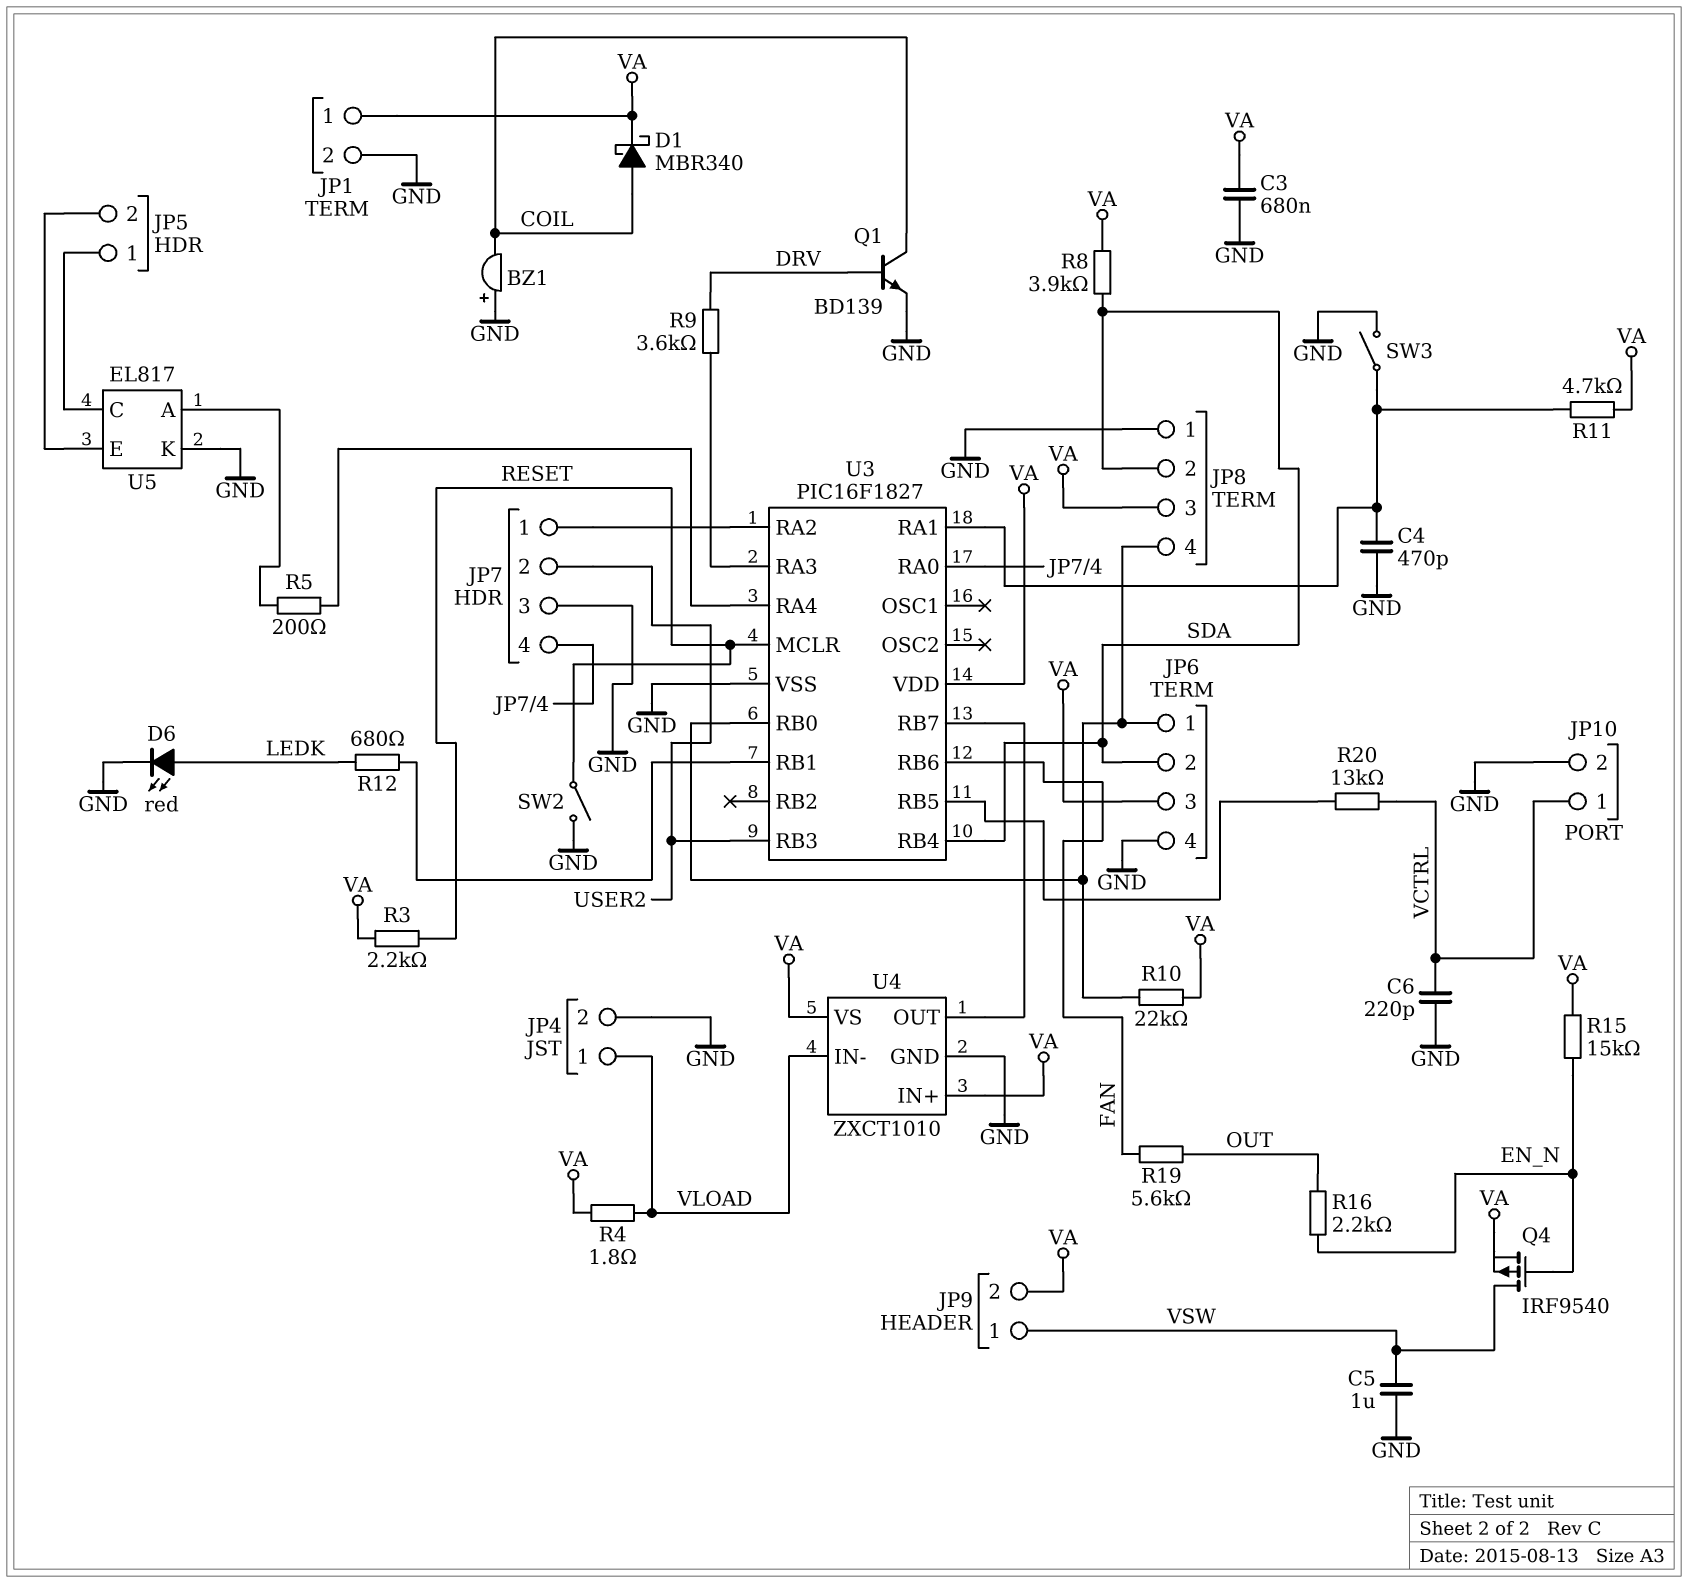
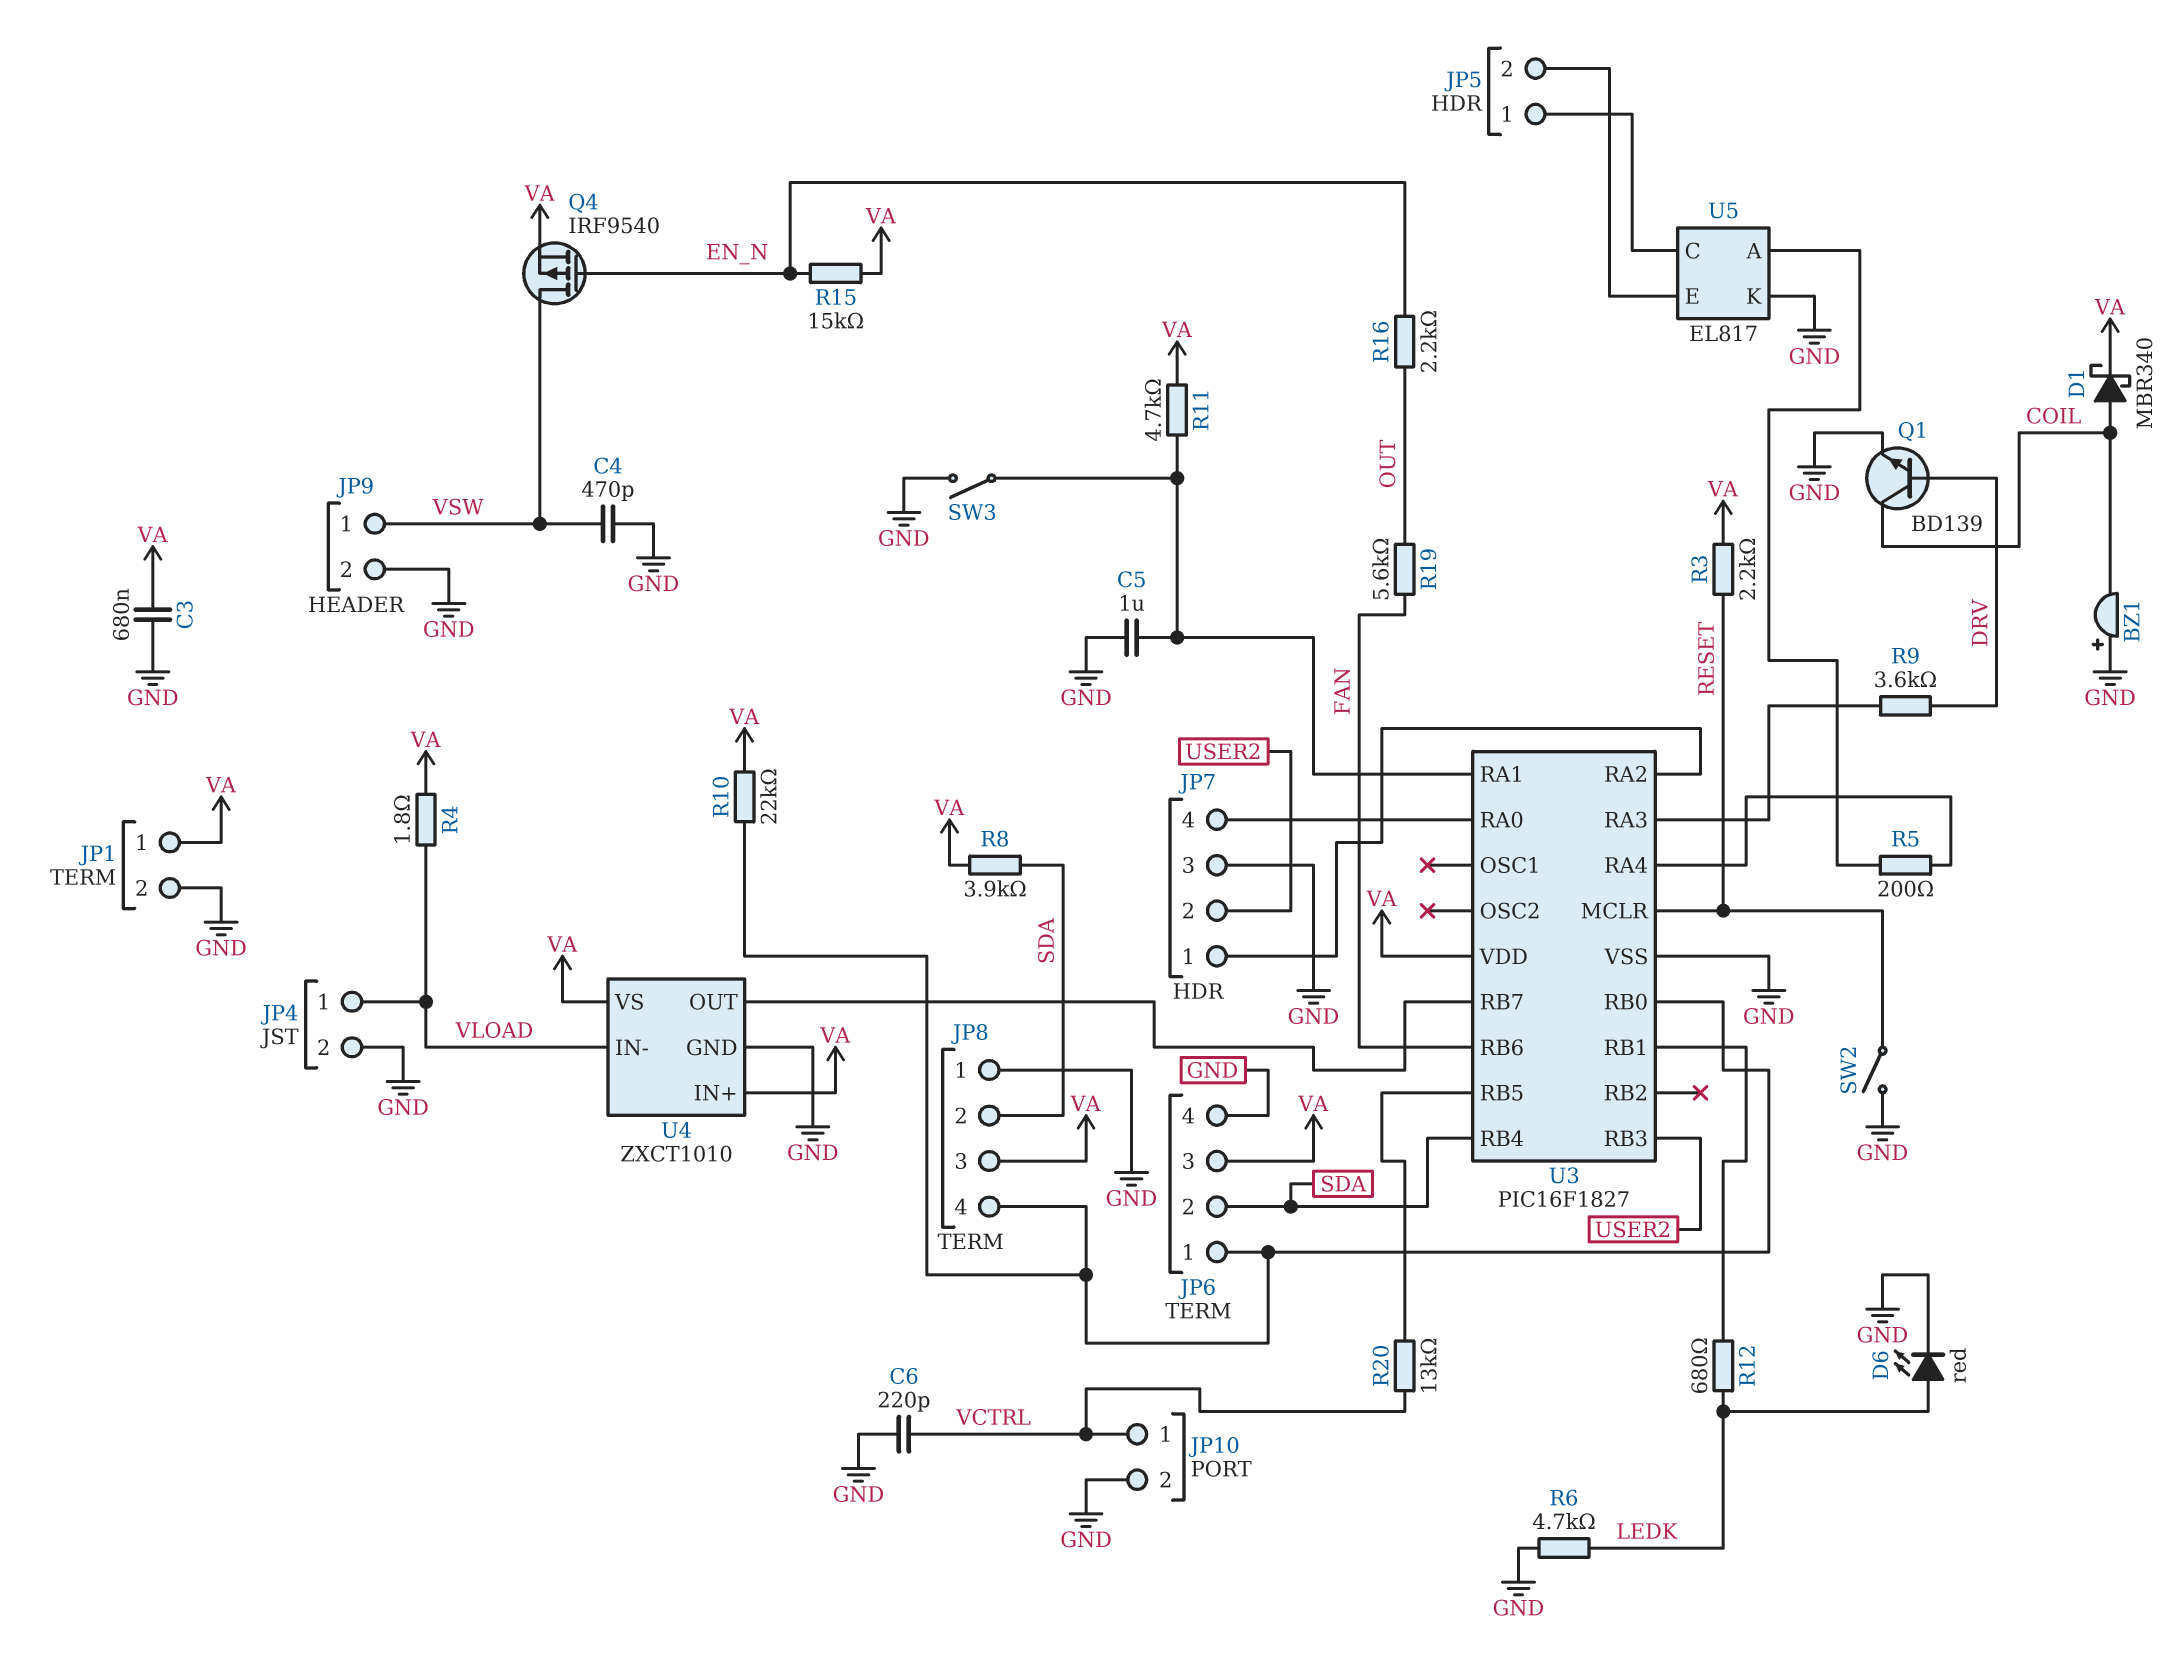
C4: 470pF (GND, U3/RA1) -> 470pF (GND, VSW)
C5: 1uF (GND, VSW) -> 1uF (GND, U3/RA1)
JP9 pin 2: VA -> GND
R6: none -> 4.7k (GND, LEDK)

